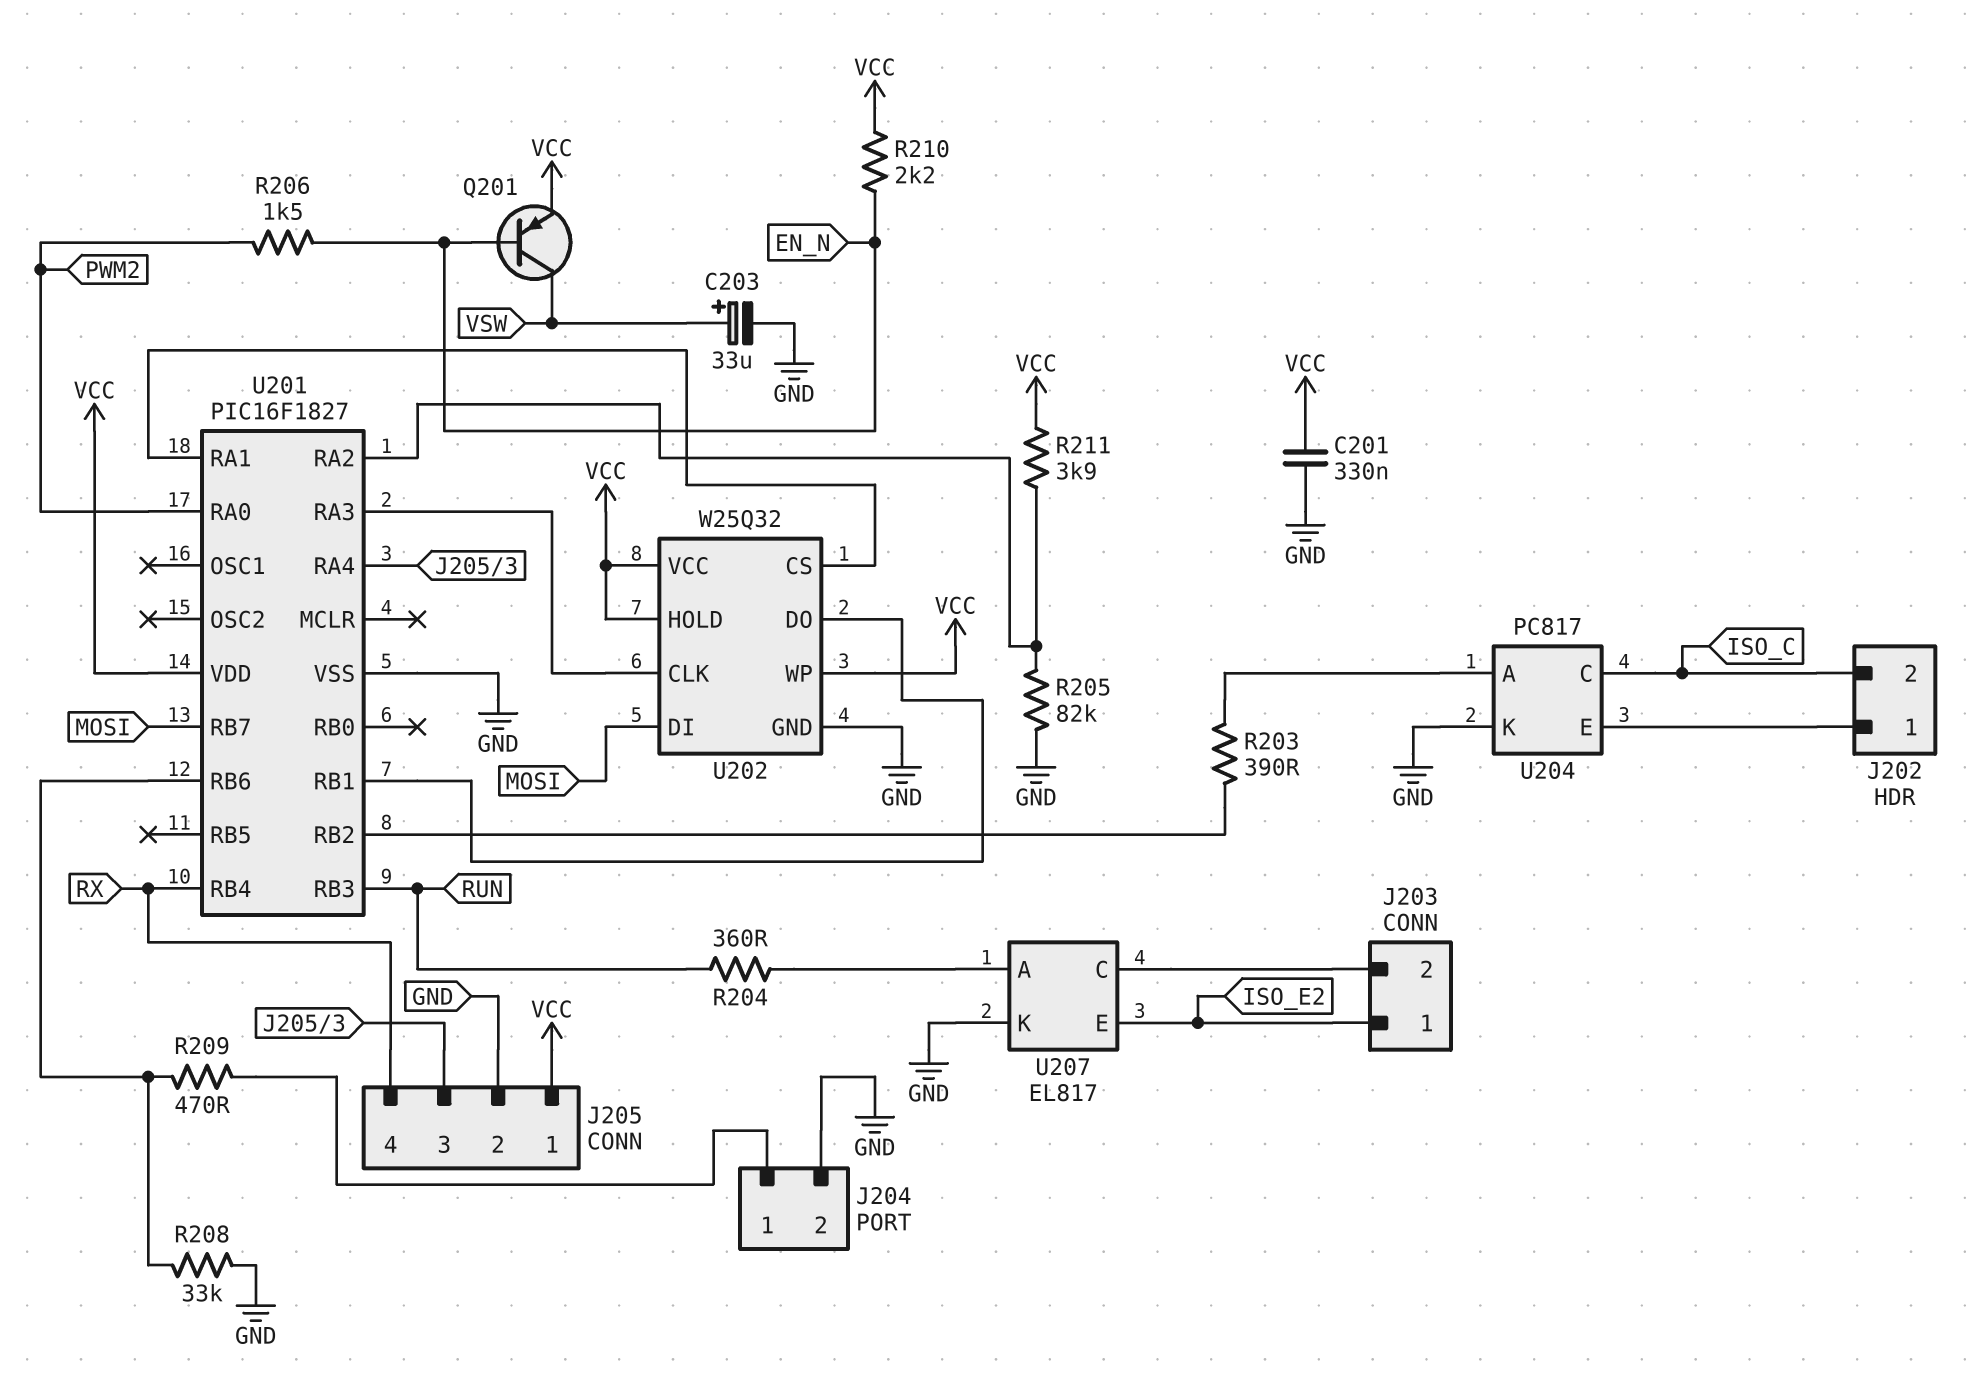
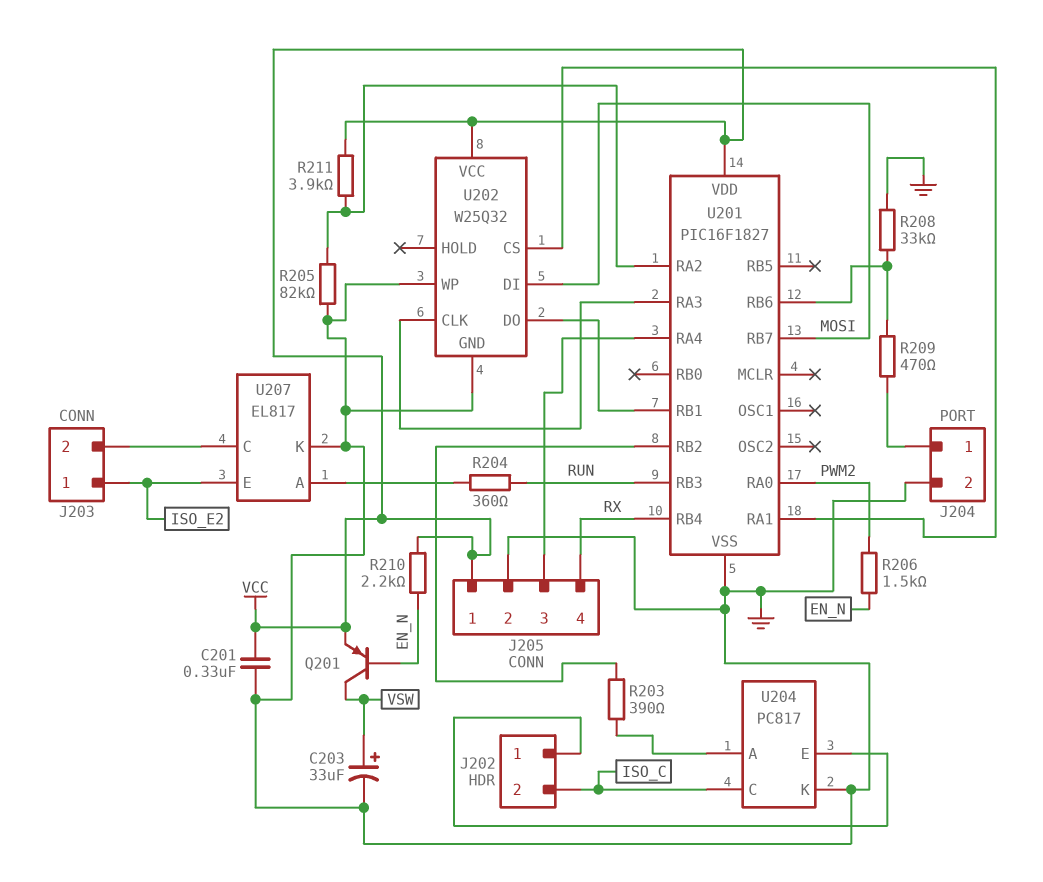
U202 pin HOLD: VCC -> none
U202 pin WP: VCC -> GND

